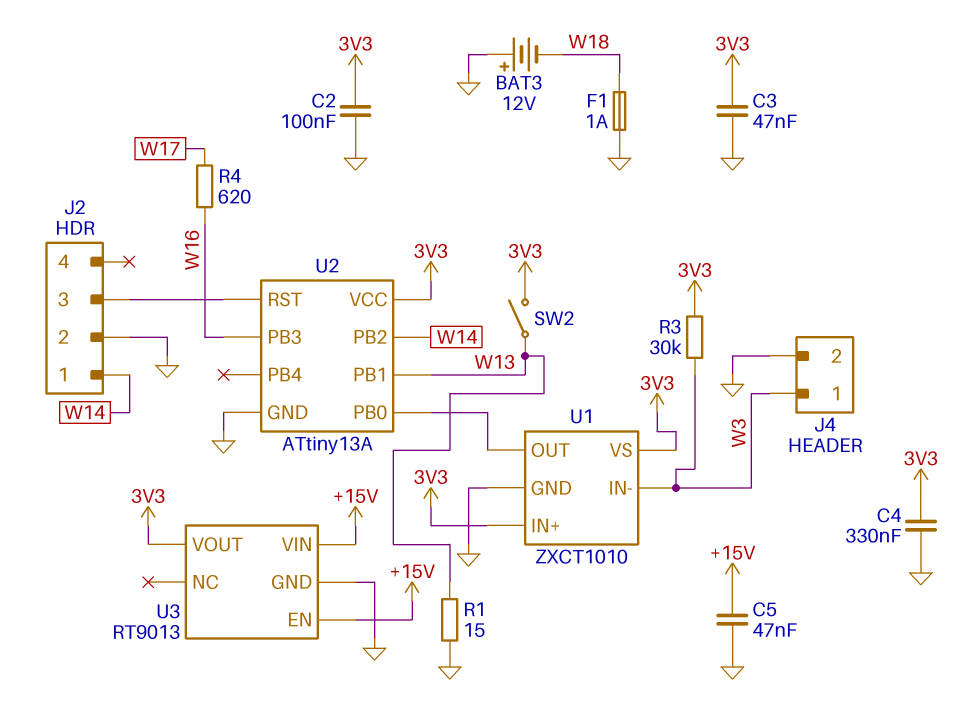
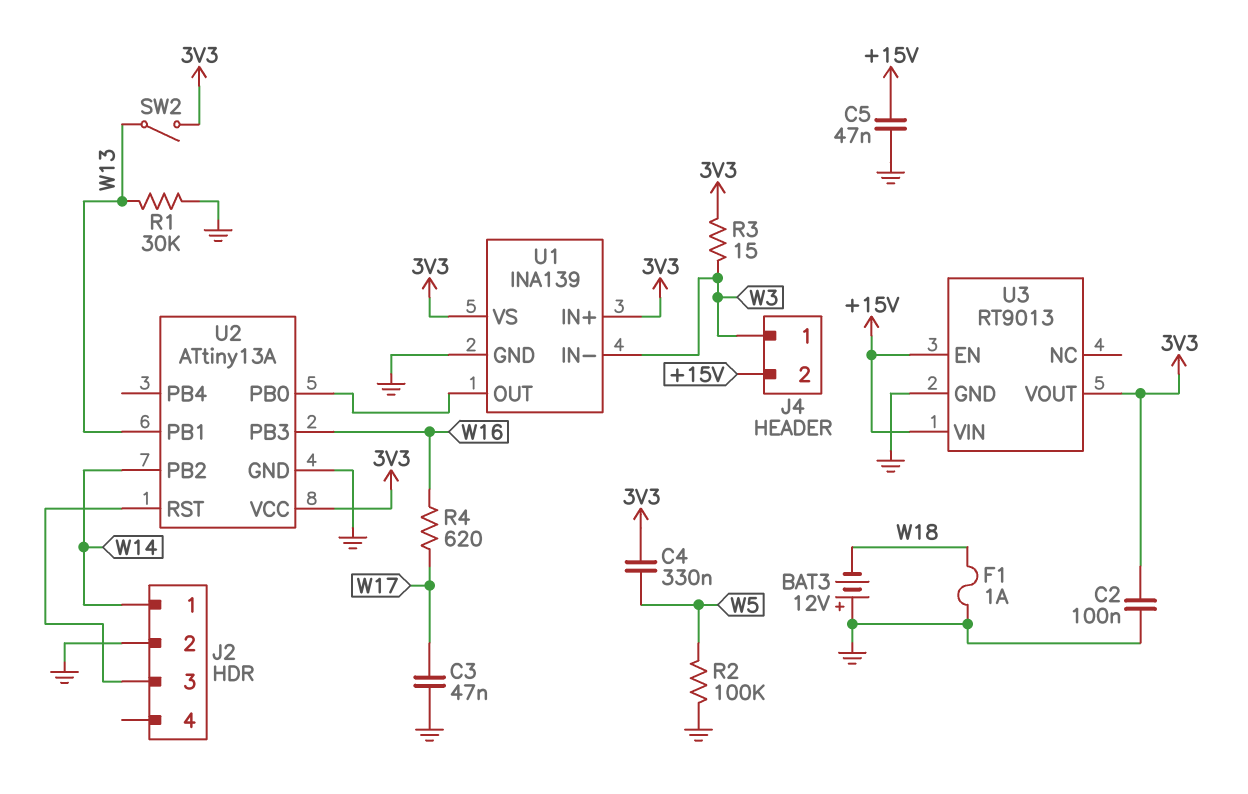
C3: 47nF (3V3, GND) -> 47nF (GND, W17)
C4: 330nF (3V3, GND) -> 330nF (3V3, W5)
J4 pin 2: GND -> +15V
R1: 15 (GND, W13) -> 30k (GND, W13)
R2: none -> 100k (GND, W5)
R3: 30k (3V3, W3) -> 15 (3V3, W3)
U1: ZXCT1010 -> INA139

